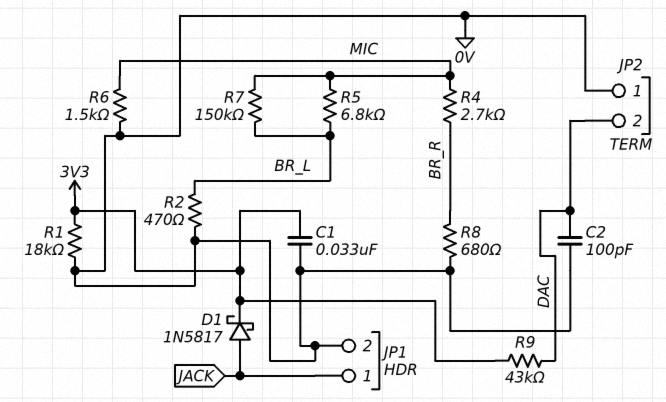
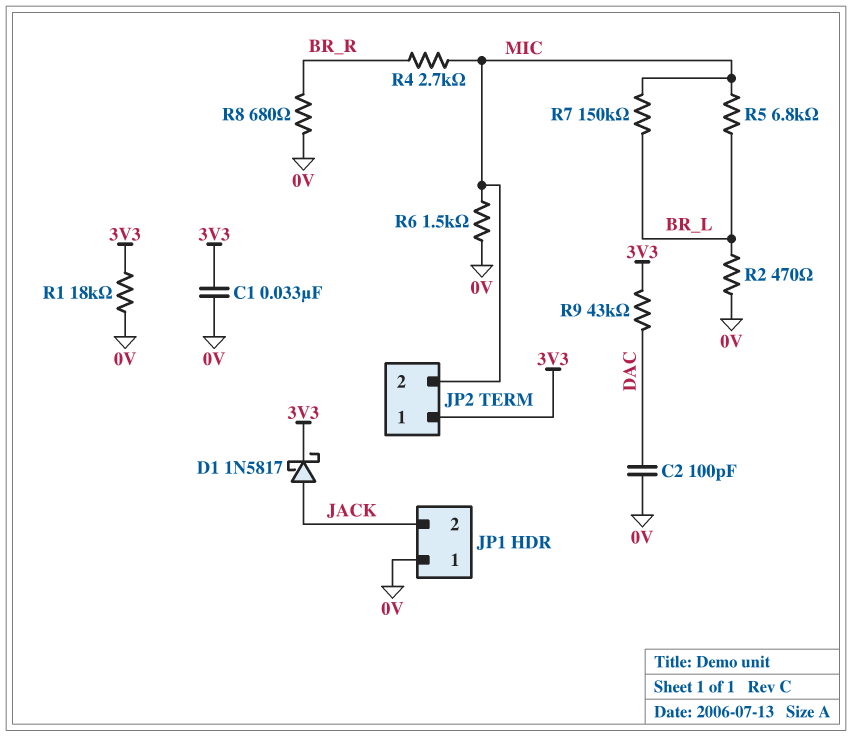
JP1 pin 1: JACK -> 0V
JP1 pin 2: 0V -> JACK
JP2 pin 1: 0V -> 3V3
JP2 pin 2: DAC -> MIC

